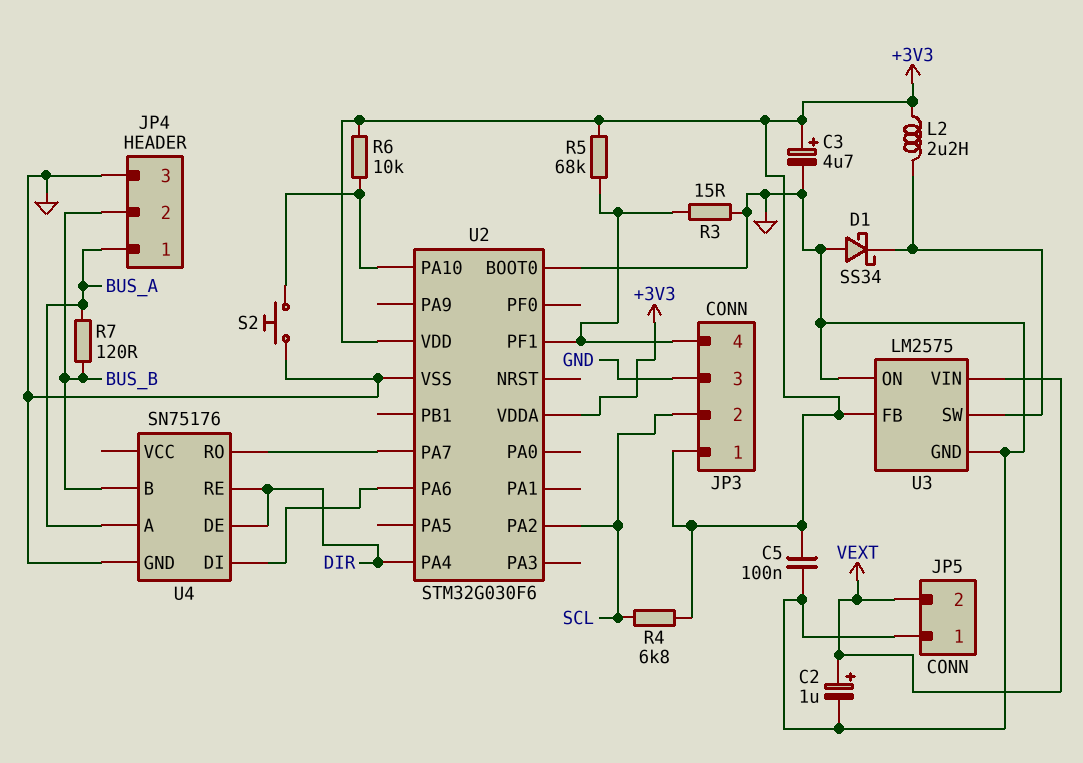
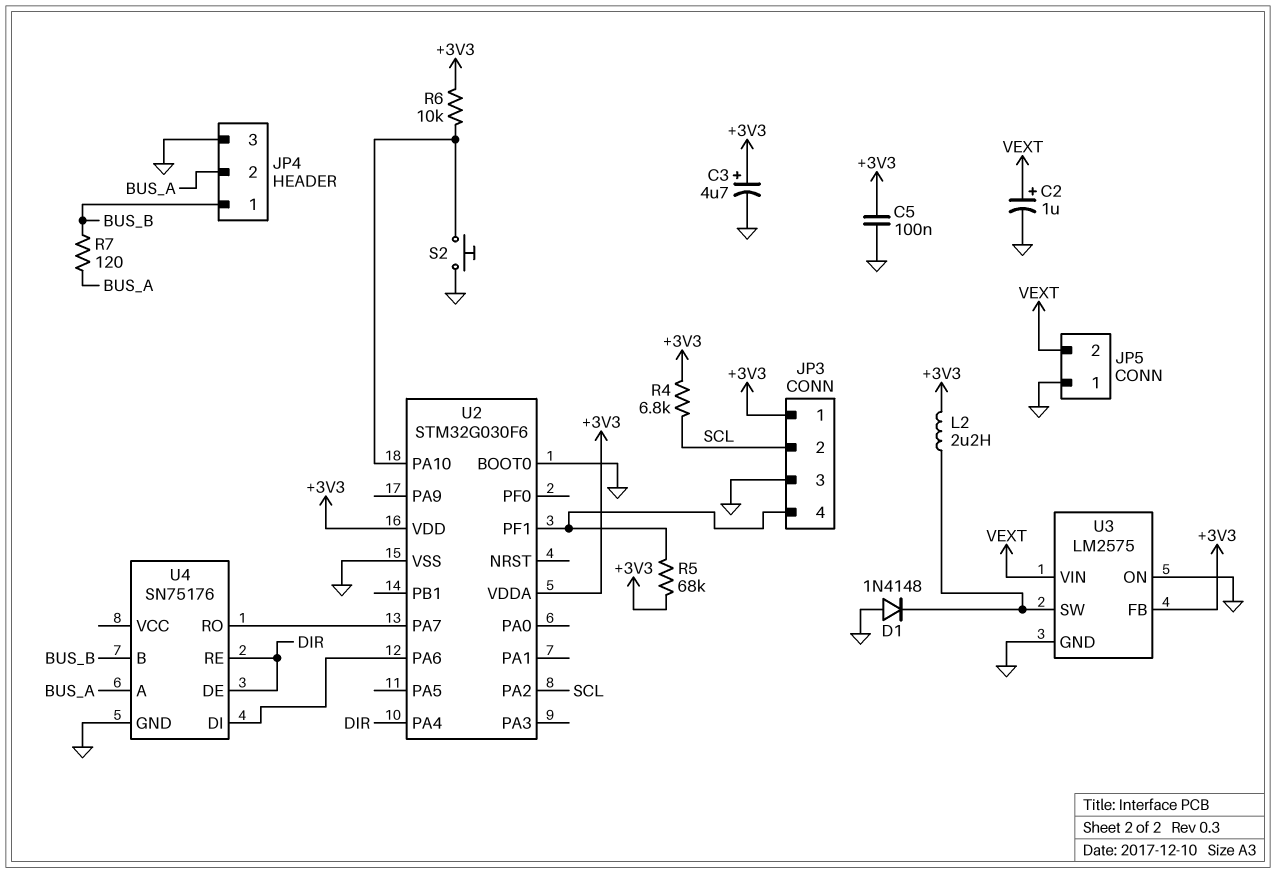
D1: schottky SS34 (A GND, K U3/SW) -> diode 1N4148 (A GND, K U3/SW)
JP4 pin 1: BUS_A -> BUS_B
JP4 pin 2: BUS_B -> BUS_A
R3: 15 (GND, JP3/4) -> none

